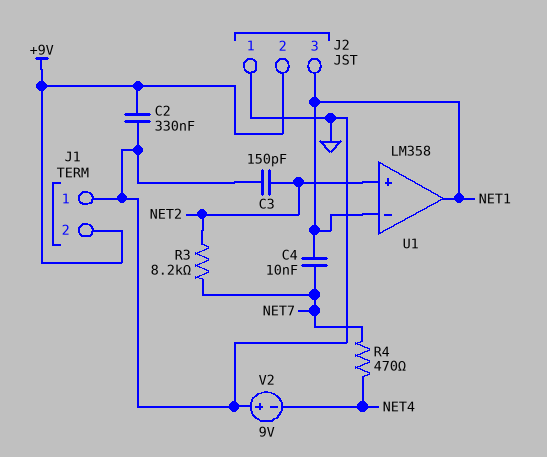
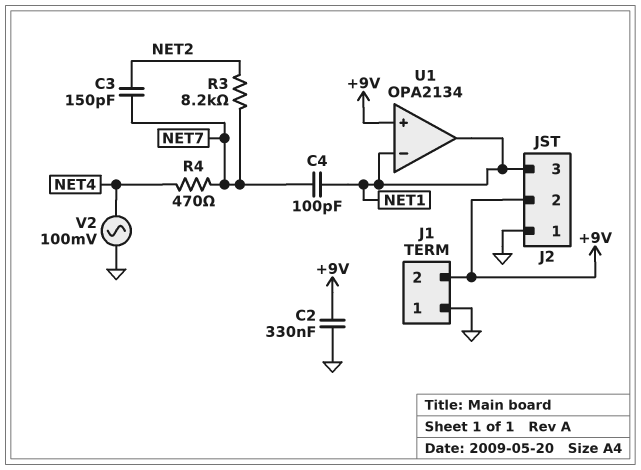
C3: 150pF (GND, NET2) -> 150pF (NET2, NET7)
C4: 10nF (NET1, NET7) -> 100pF (NET1, NET7)
U1: LM358 -> OPA2134
U1 pin in+: NET2 -> +9V
V2: 9V (plus GND, minus NET4) -> AC 100mV (GND, NET4)

